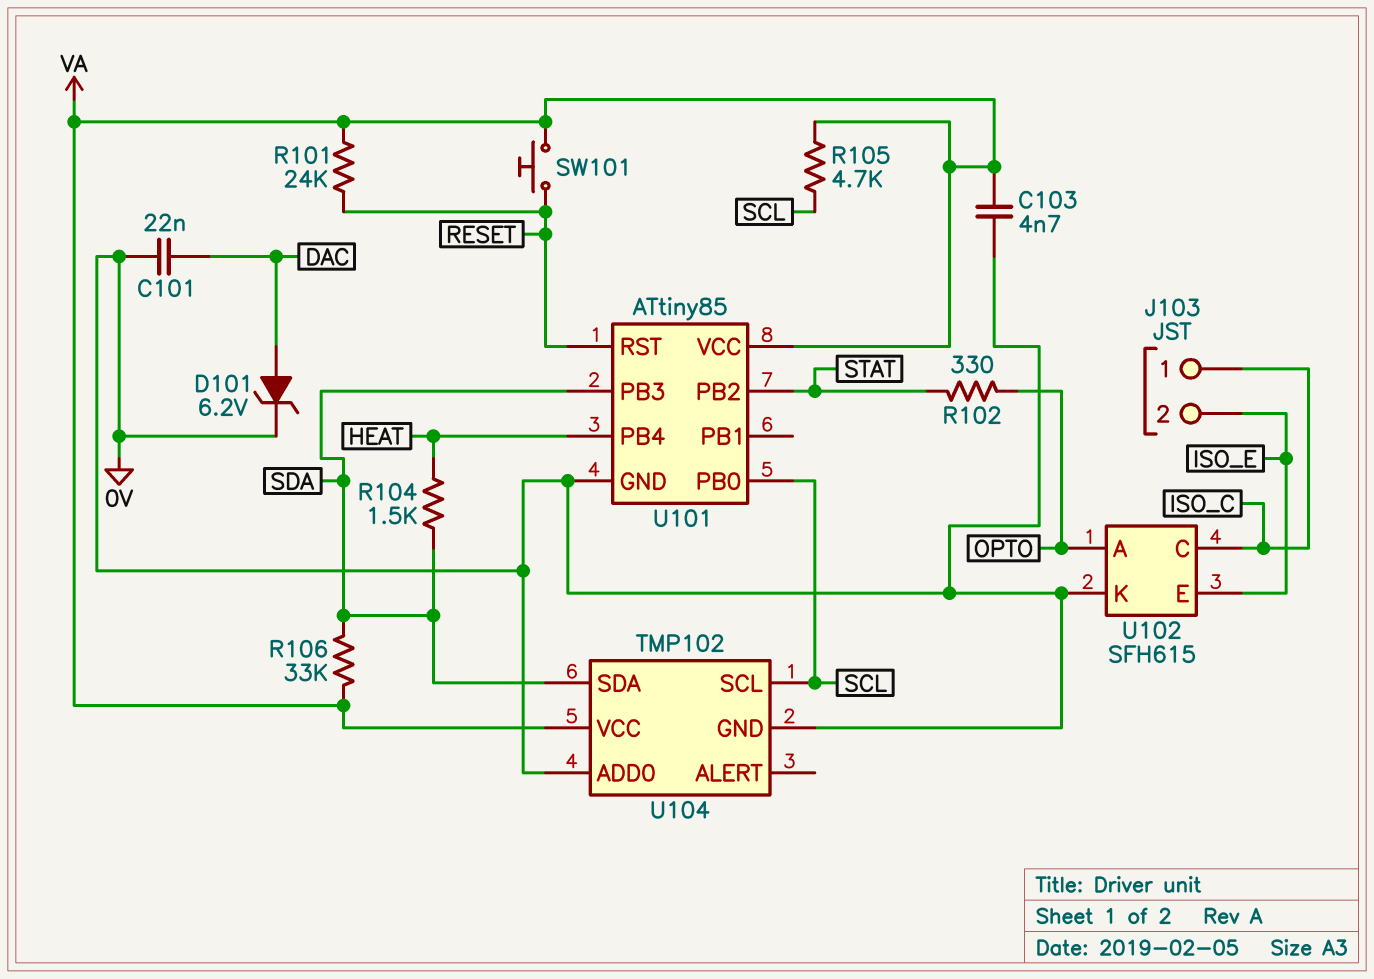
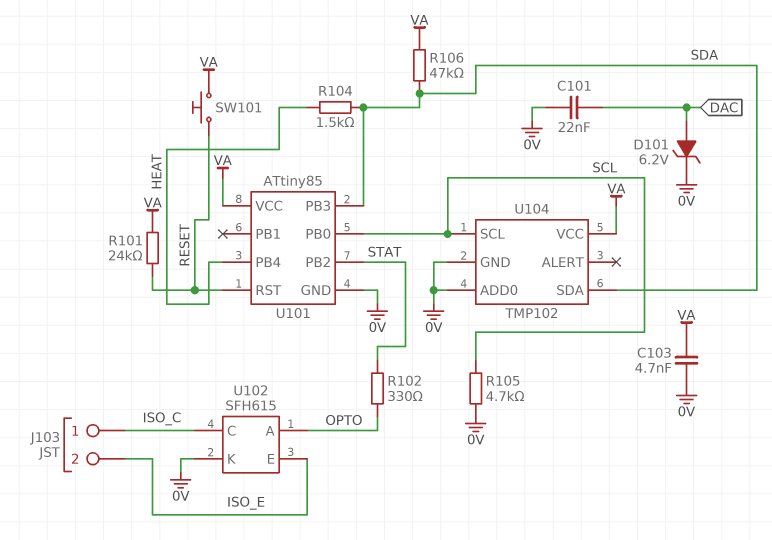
R105: 4.7k (SCL, VA) -> 4.7k (0V, SCL)
R106: 33k (SDA, VA) -> 47k (SDA, VA)

